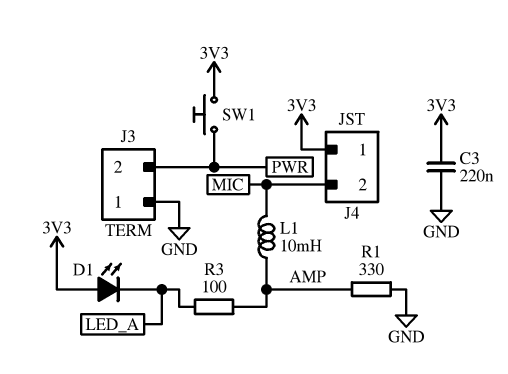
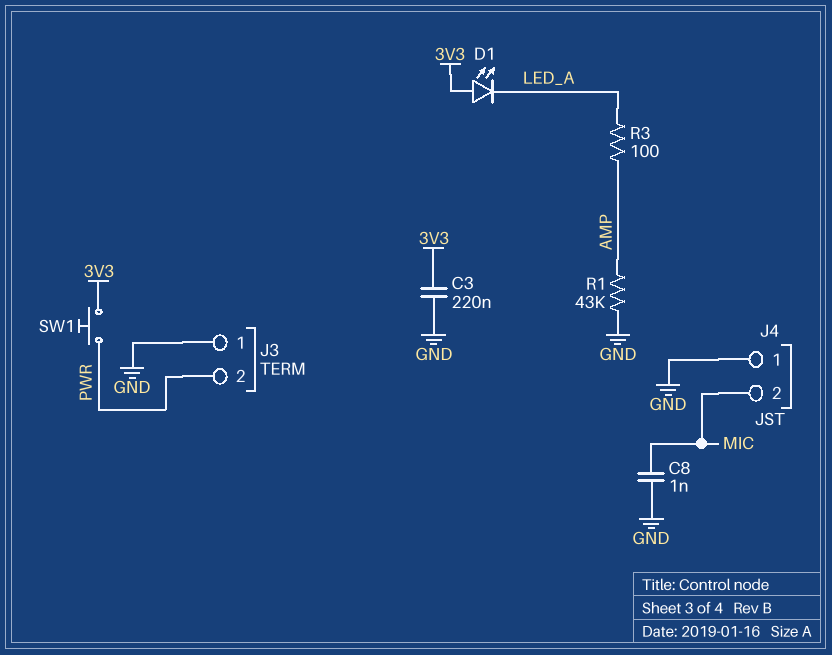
C8: none -> 1nF (GND, MIC)
J4 pin 1: 3V3 -> GND
L1: 10mH (AMP, MIC) -> none
R1: 330 (AMP, GND) -> 43k (AMP, GND)

